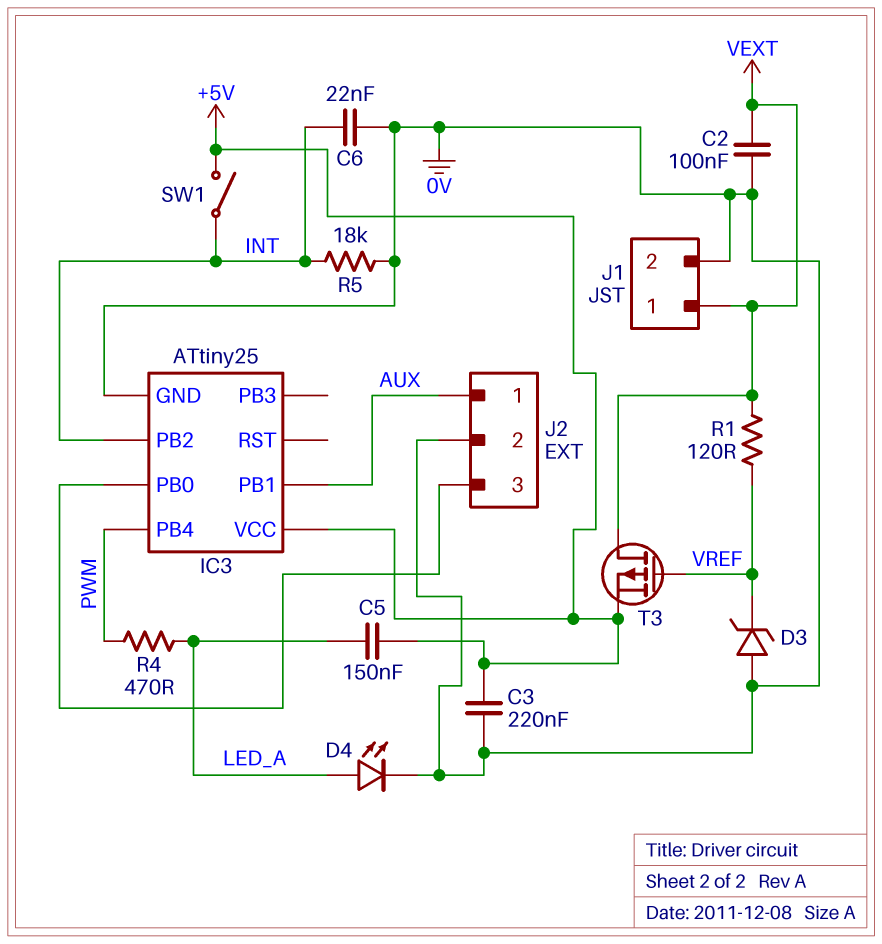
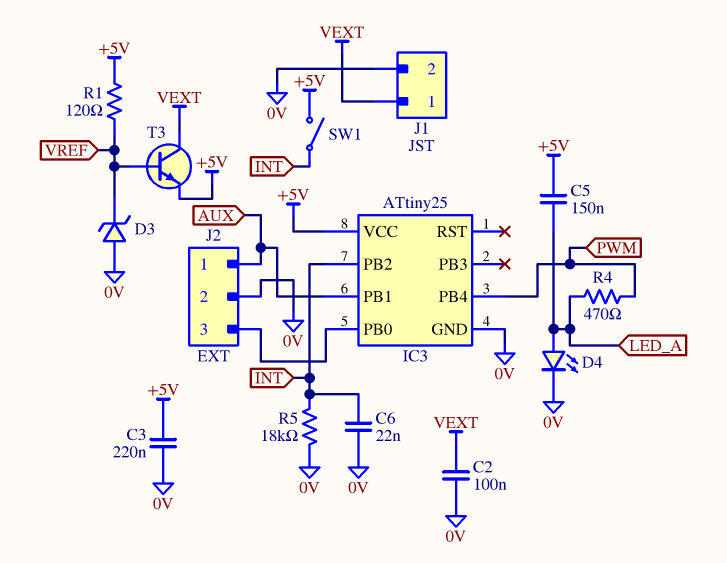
R1: 120 (VEXT, VREF) -> 120 (+5V, VREF)
T3: PMOS (G VREF, D VEXT, S +5V) -> NPN (B VREF, C VEXT, E +5V)

